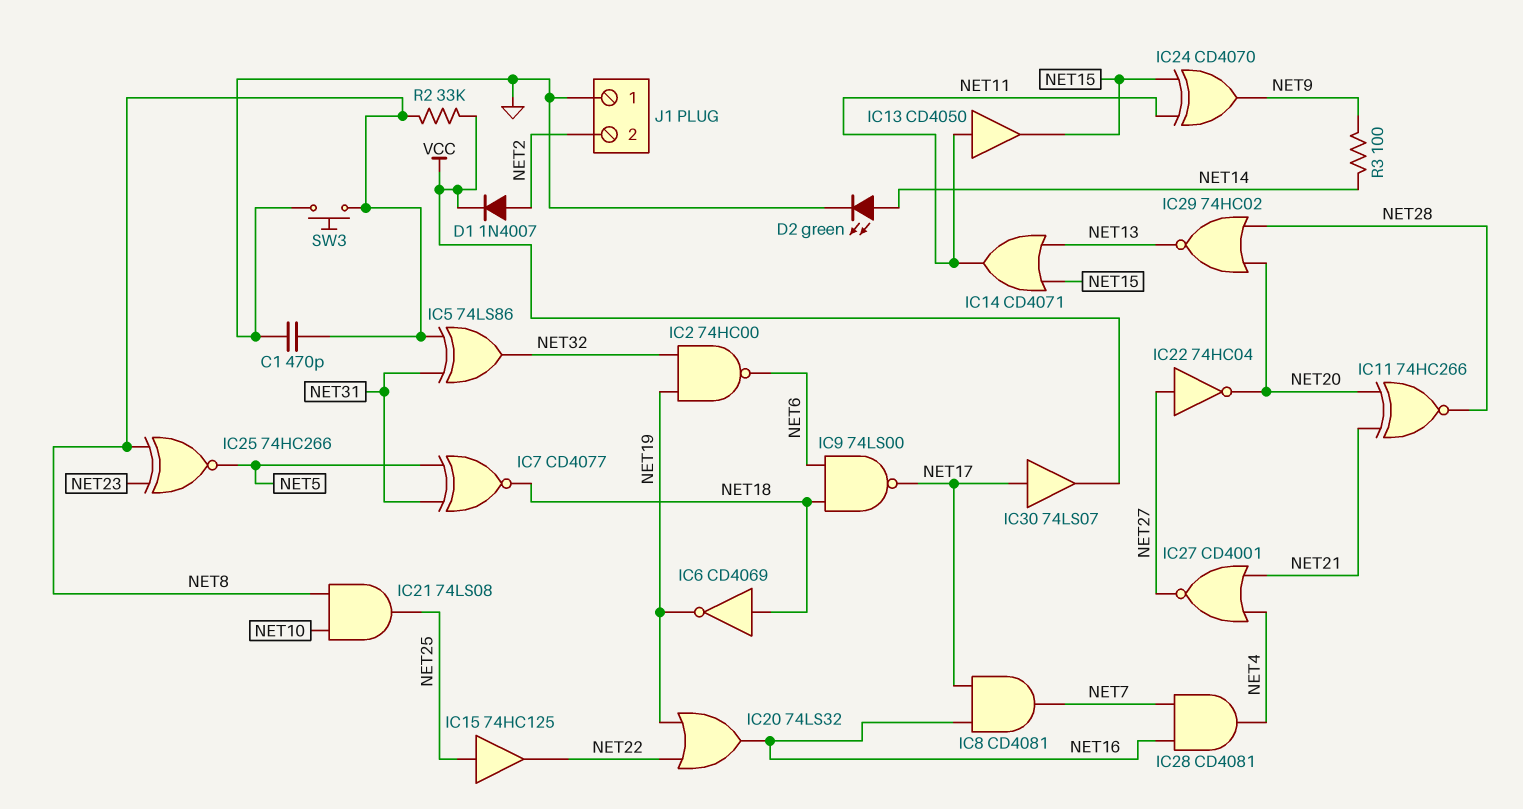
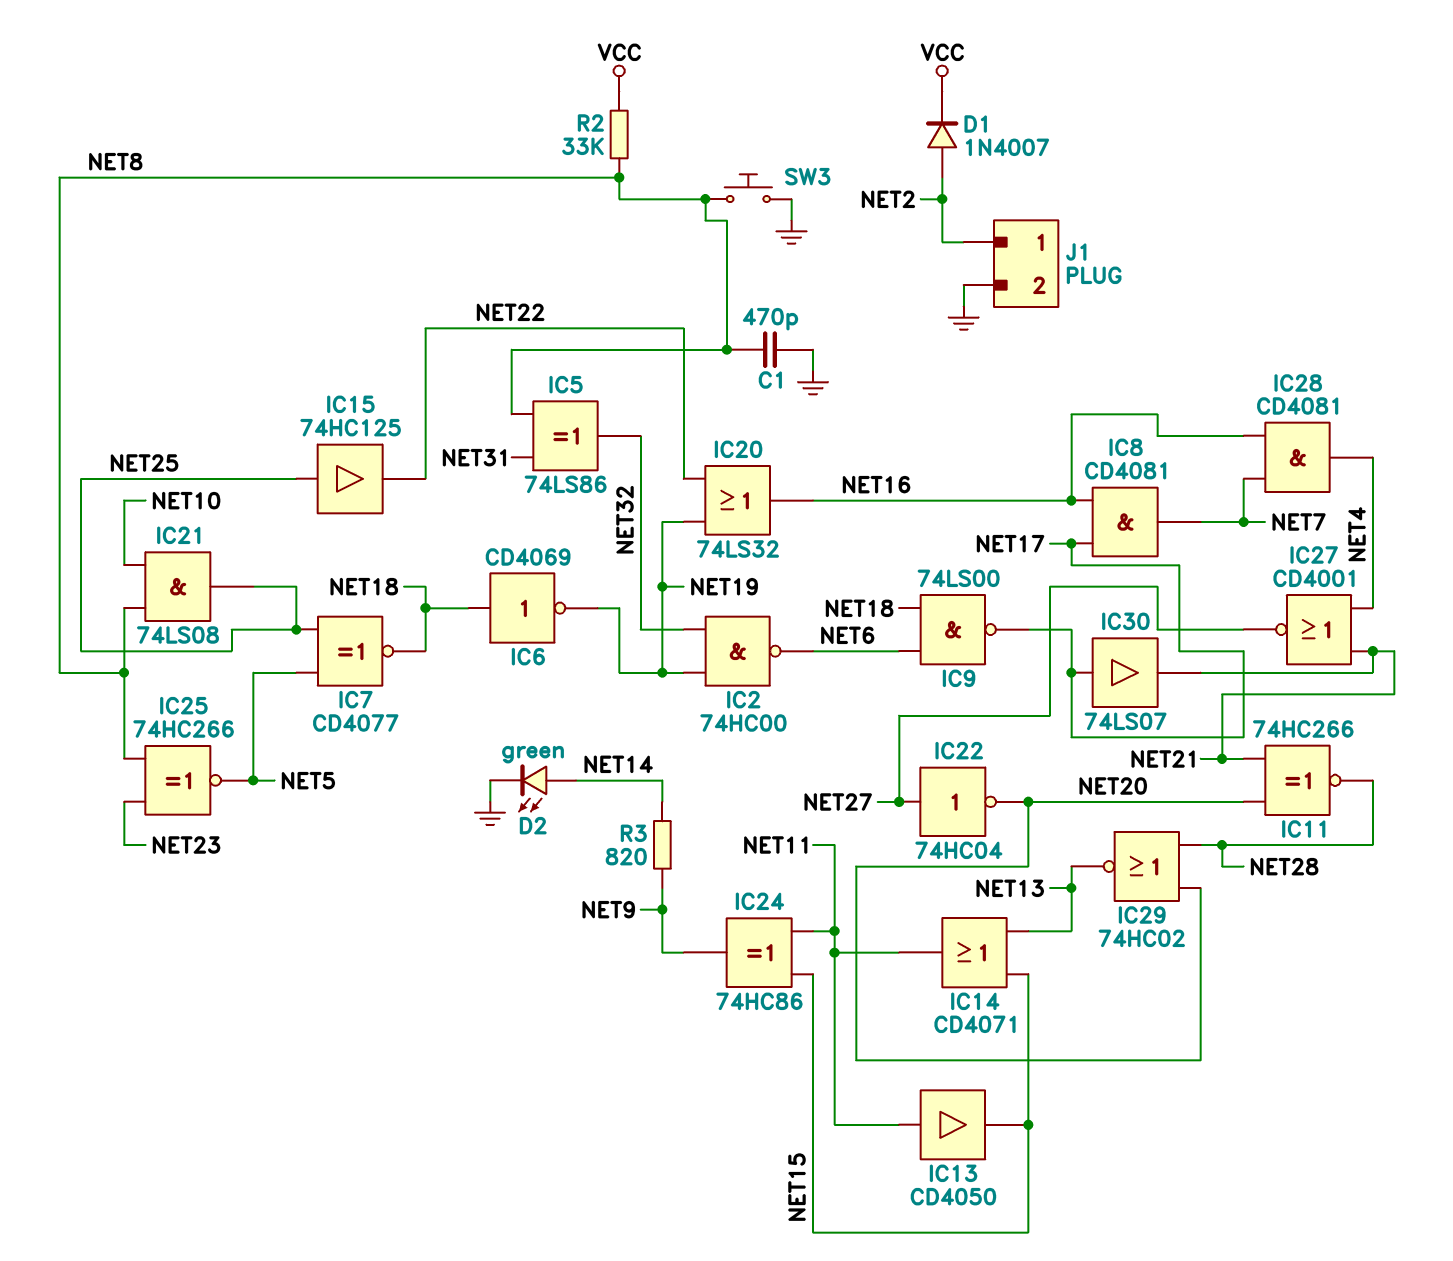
IC7: XNOR CD4077 (in NET5, in NET31, out NET18) -> XNOR CD4077 (in NET5, in NET25, out NET18)
IC24: XOR CD4070 (in NET11, in NET15, out NET9) -> XOR 74HC86 (in NET11, in NET15, out NET9)
IC30: buffer 74LS07 (in NET17, out VCC) -> buffer 74LS07 (in NET17, out NET21)
J1 pin 1: GND -> NET2
J1 pin 2: NET2 -> GND
R3: 100 (NET9, NET14) -> 820 (NET9, NET14)

